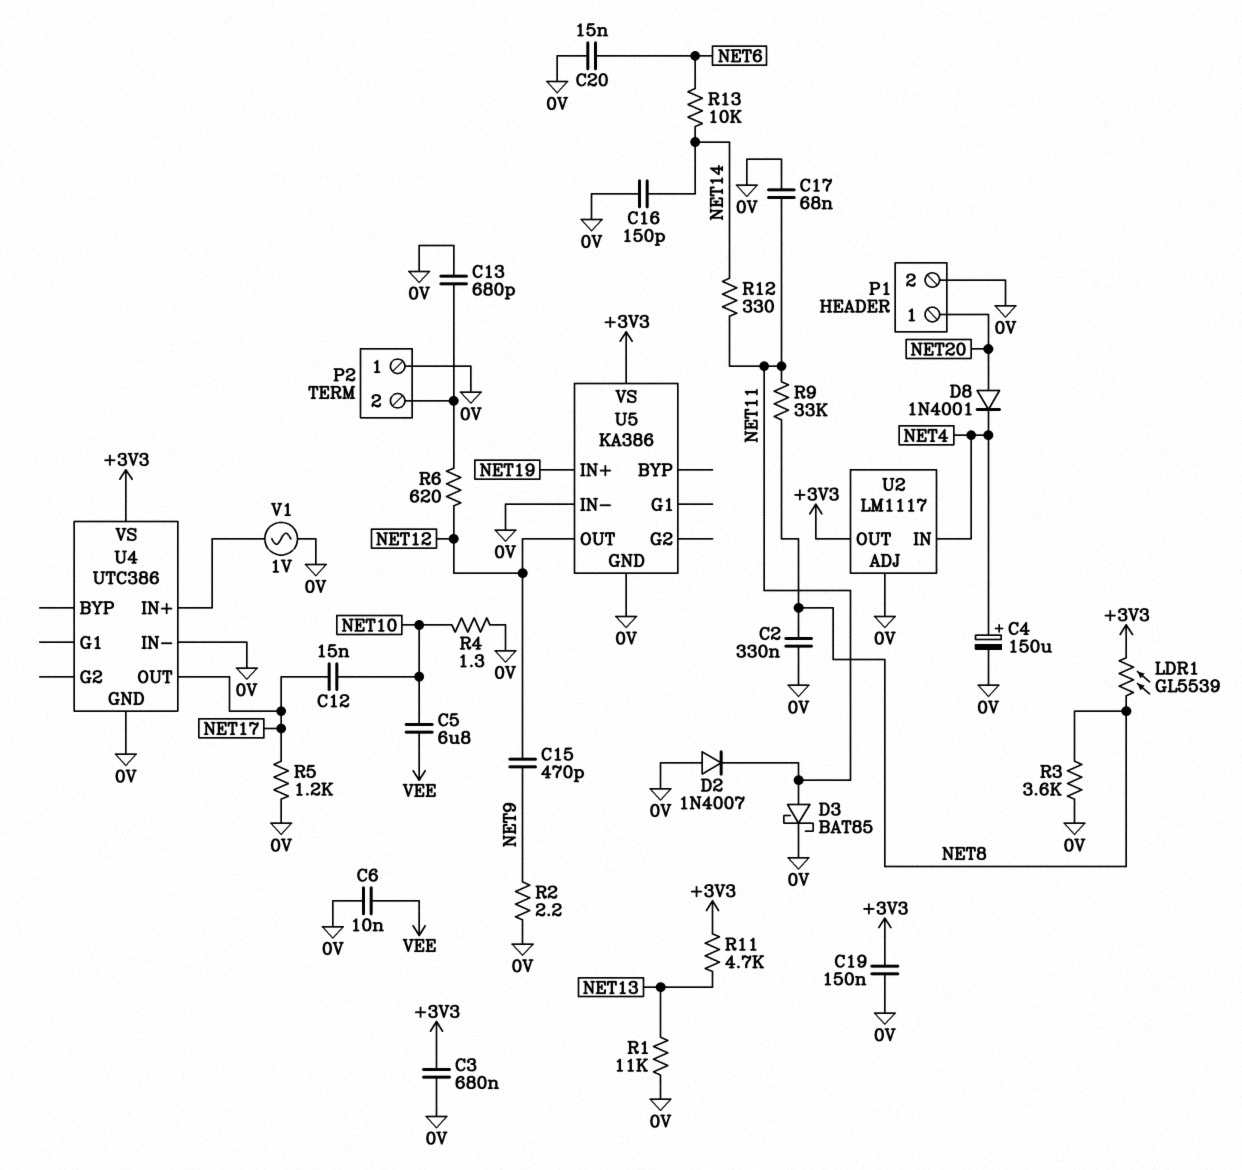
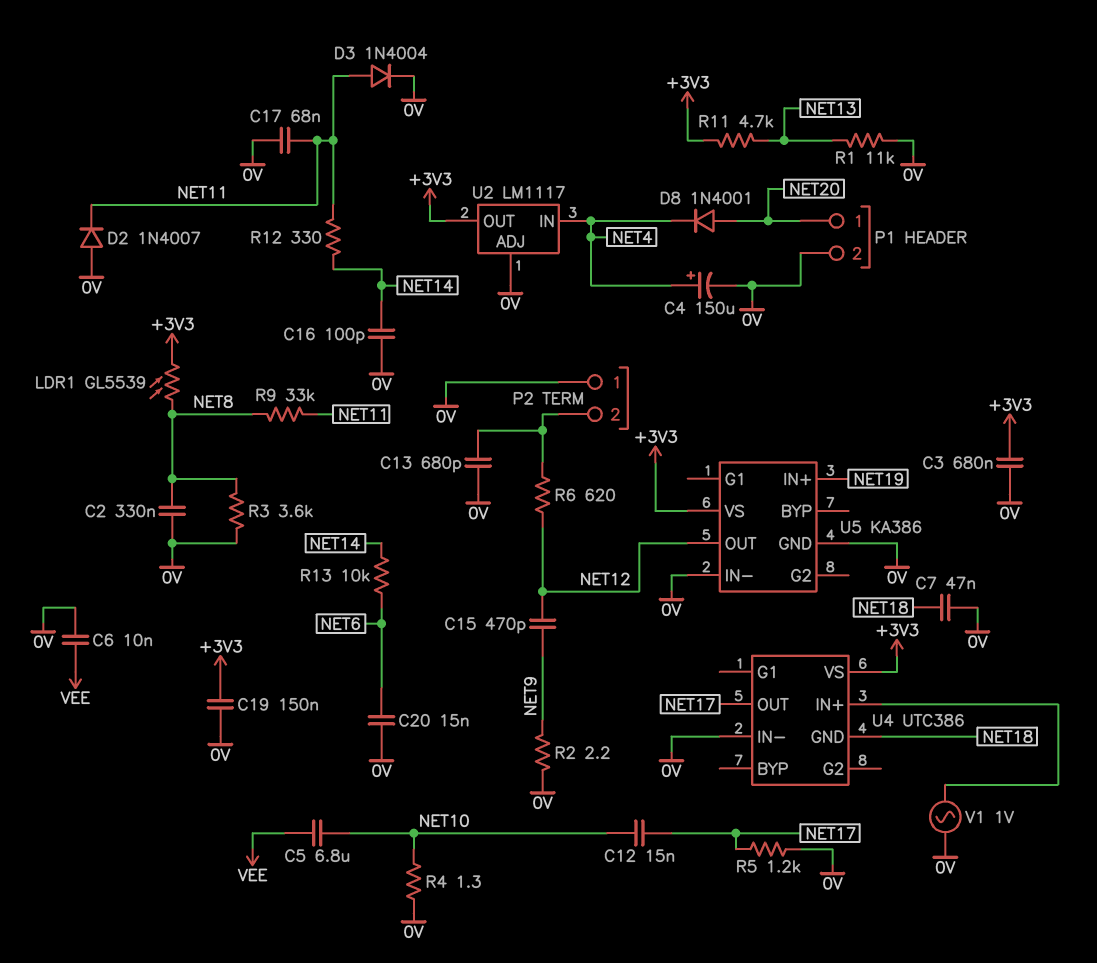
C7: none -> 47nF (0V, NET18)
C16: 150pF (0V, NET14) -> 100pF (0V, NET14)
D3: schottky BAT85 (A NET11, K 0V) -> diode 1N4004 (A NET11, K 0V)
U4 pin GND: 0V -> NET18

